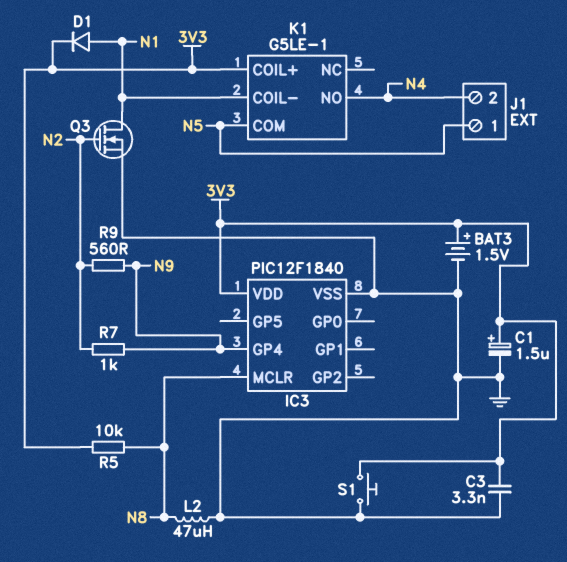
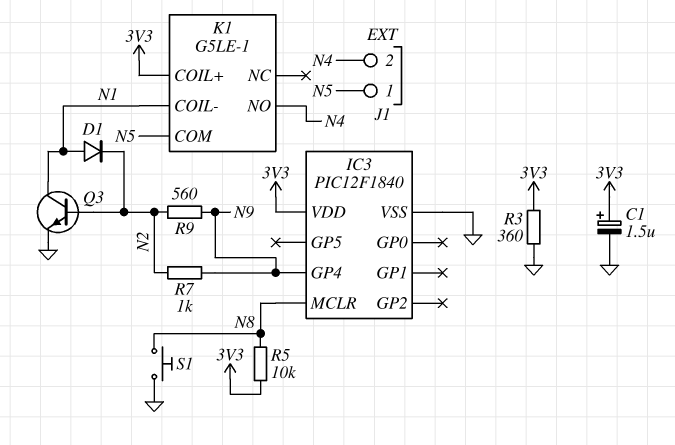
BAT3: 1.5V (plus 3V3, minus GND) -> none
C3: 3.3nF (3V3, GND) -> none
D1: diode (A N1, K 3V3) -> diode (A N1, K N2)
L2: 47uH (GND, N8) -> none
Q3: NMOS (G N2, D N1, S GND) -> NPN (B N2, C N1, E GND)
R3: none -> 360 (3V3, GND)
S1: button (3V3, GND) -> button (GND, N8)

